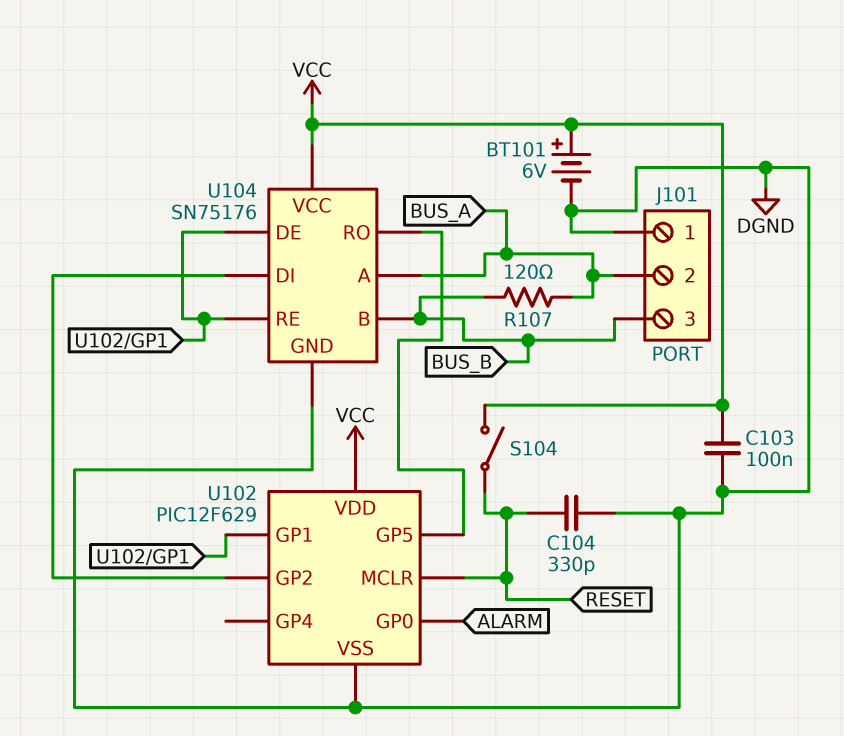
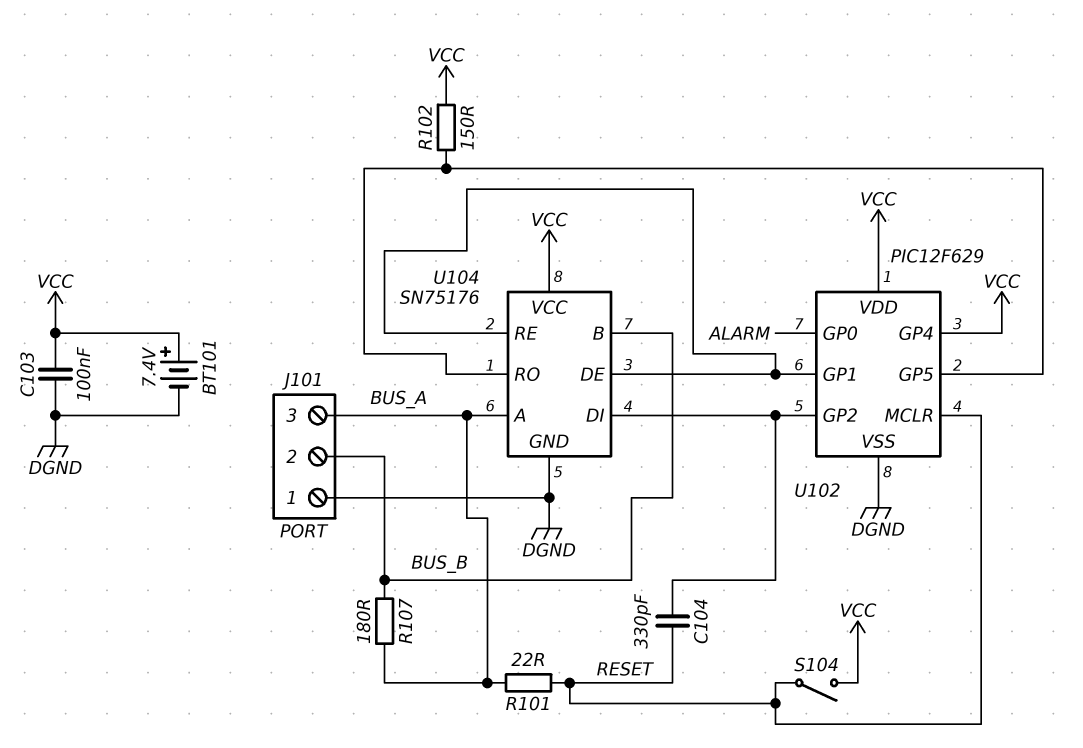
BT101: 6V (plus VCC, minus DGND) -> 7.4V (plus VCC, minus DGND)
C104: 330pF (DGND, RESET) -> 330pF (RESET, U102/GP2)
J101 pin 2: BUS_A -> BUS_B
J101 pin 3: BUS_B -> BUS_A
R101: none -> 22 (BUS_A, RESET)
R102: none -> 150 (U102/GP5, VCC)
R107: 120 (BUS_A, BUS_B) -> 180 (BUS_A, BUS_B)
U102 pin GP4: none -> VCC

